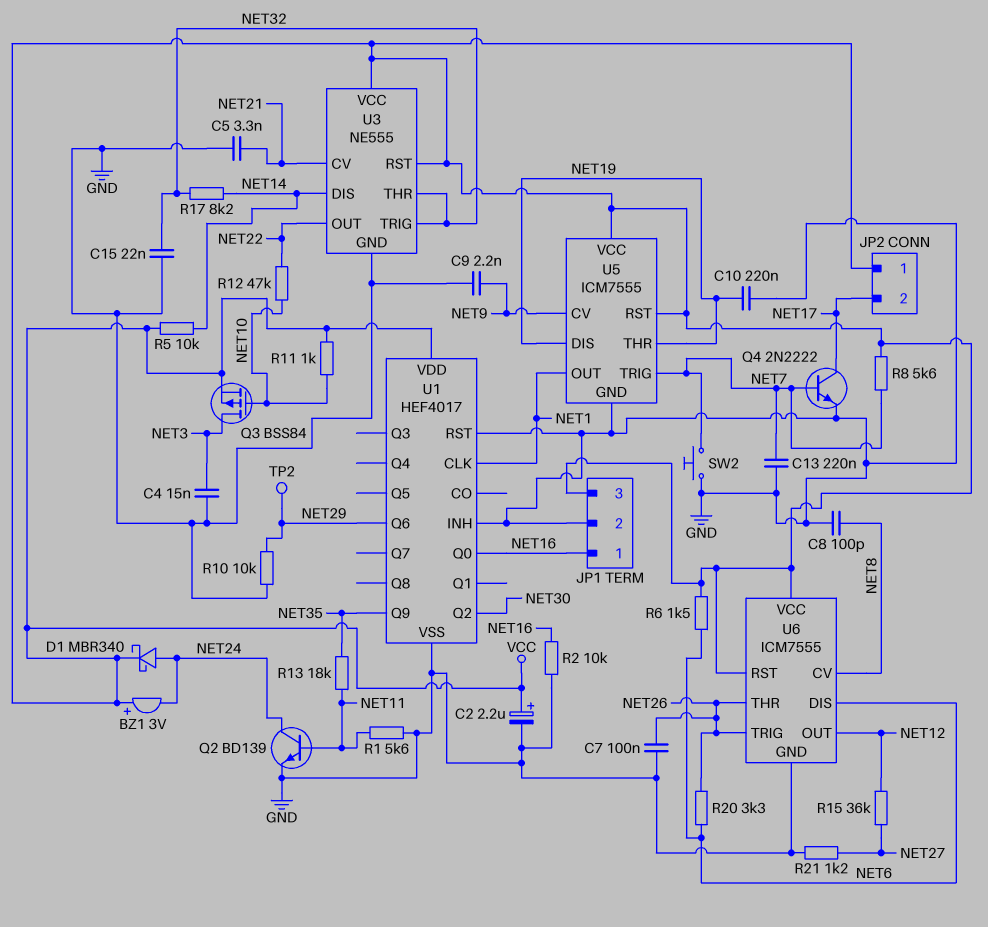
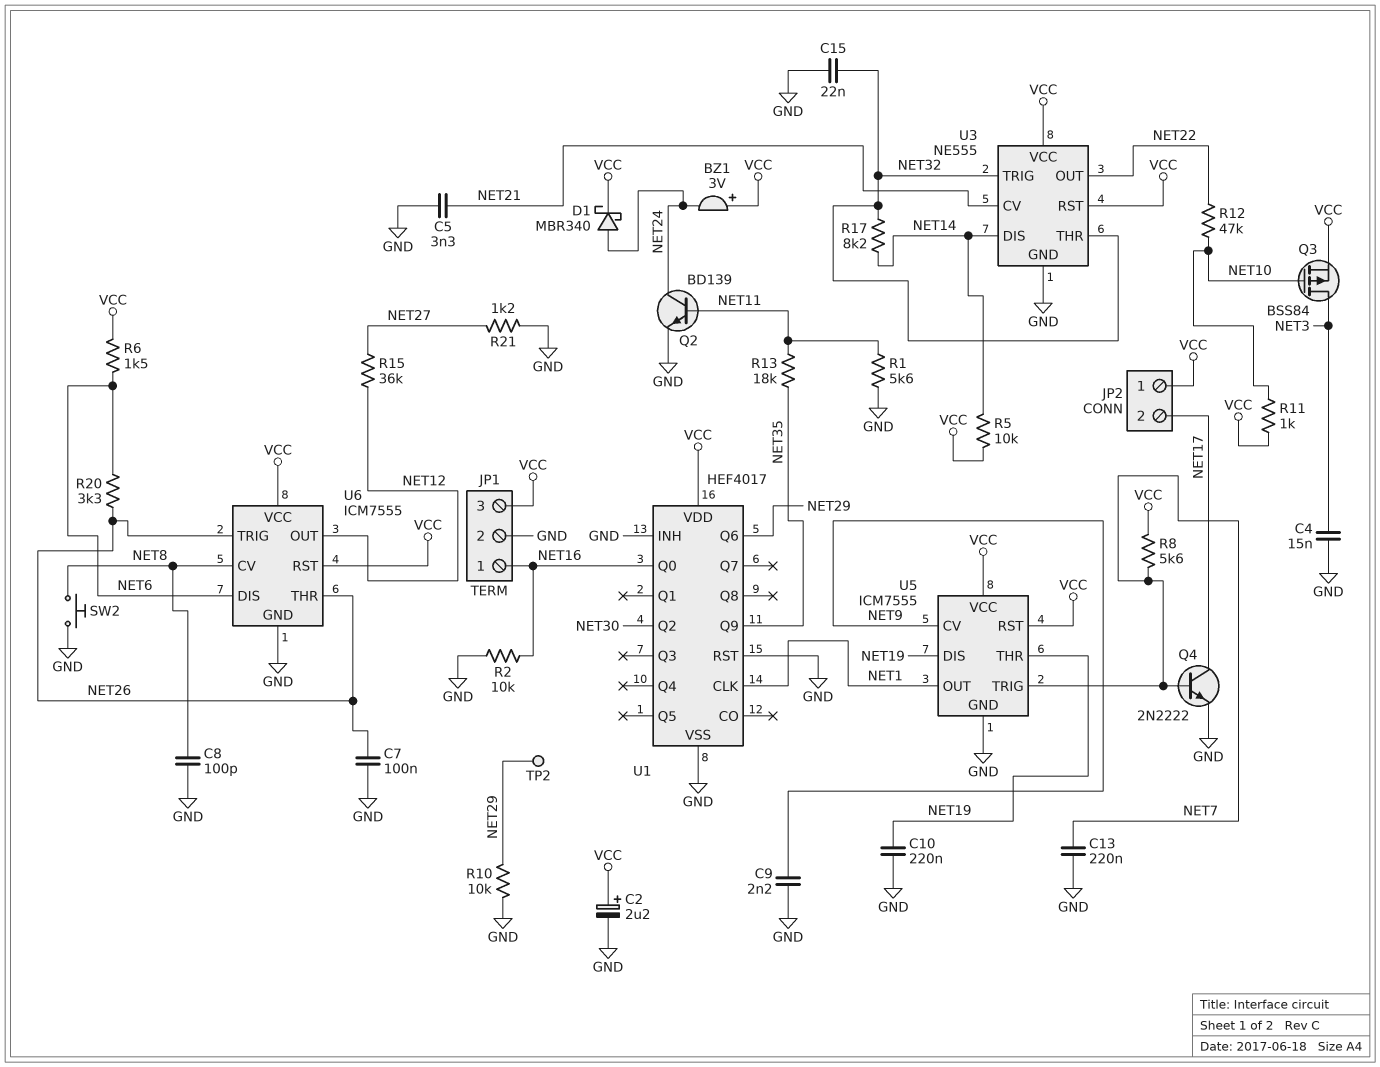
SW2: button (GND, NET7) -> button (GND, NET8)

